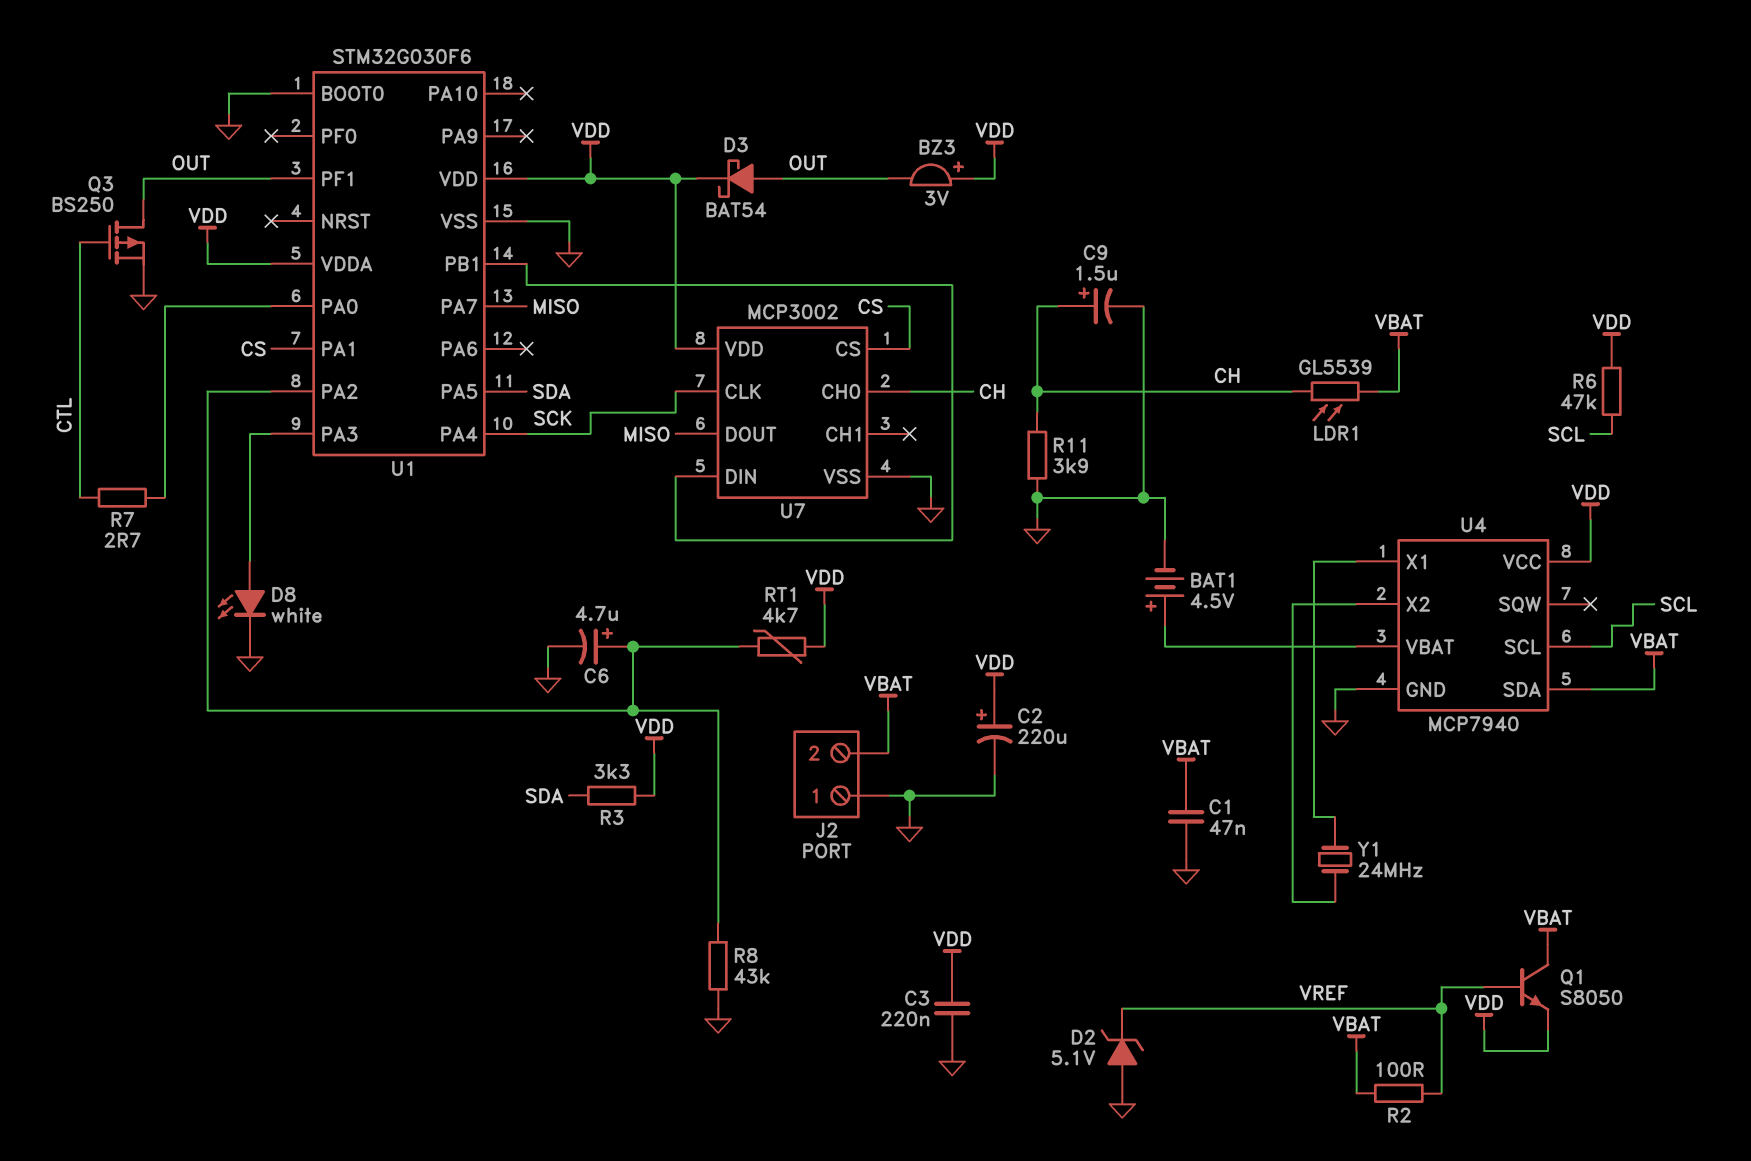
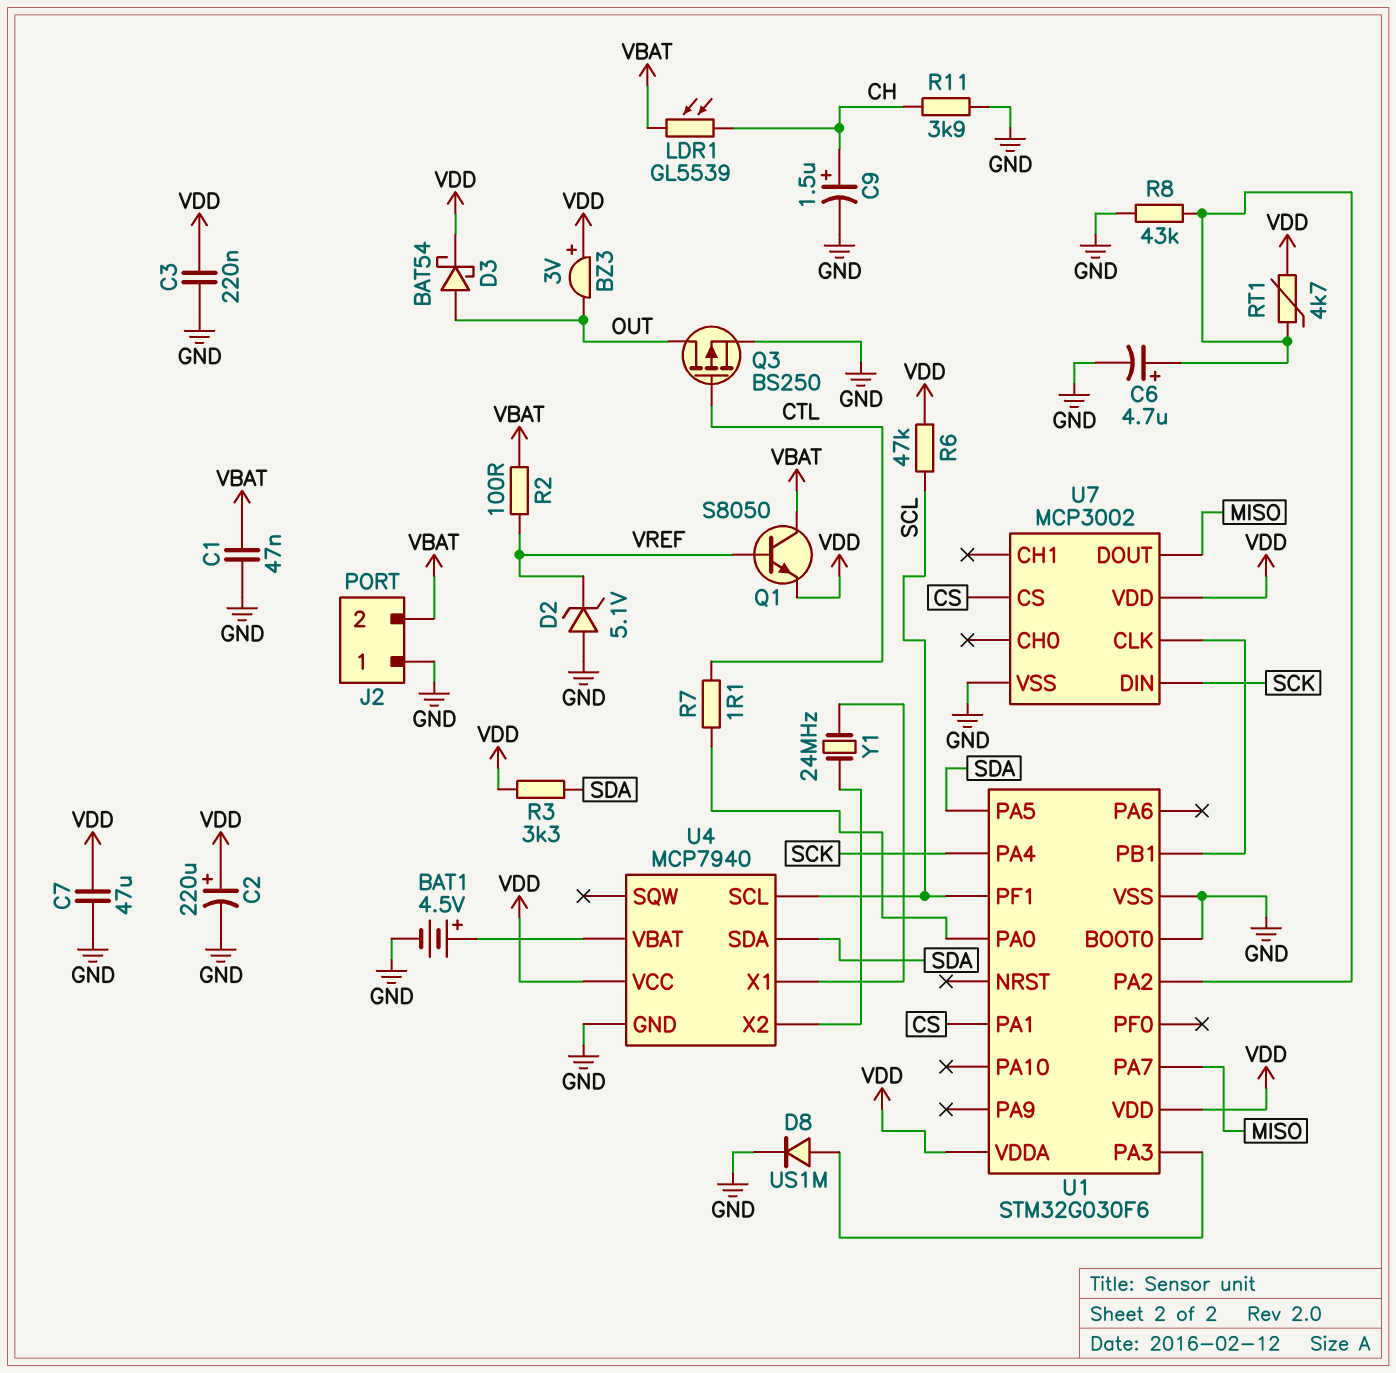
C7: none -> 47uF (GND, VDD)
D8: LED white (A U1/PA3, K GND) -> diode US1M (A U1/PA3, K GND)
R7: 2.7 (CTL, U1/PA0) -> 1.1 (CTL, U1/PA0)
U1 pin PF1: OUT -> SCL
U4 pin SDA: VBAT -> SDA
U7 pin CH0: CH -> none
U7 pin CLK: SCK -> U1/PB1
U7 pin DIN: U1/PB1 -> SCK

